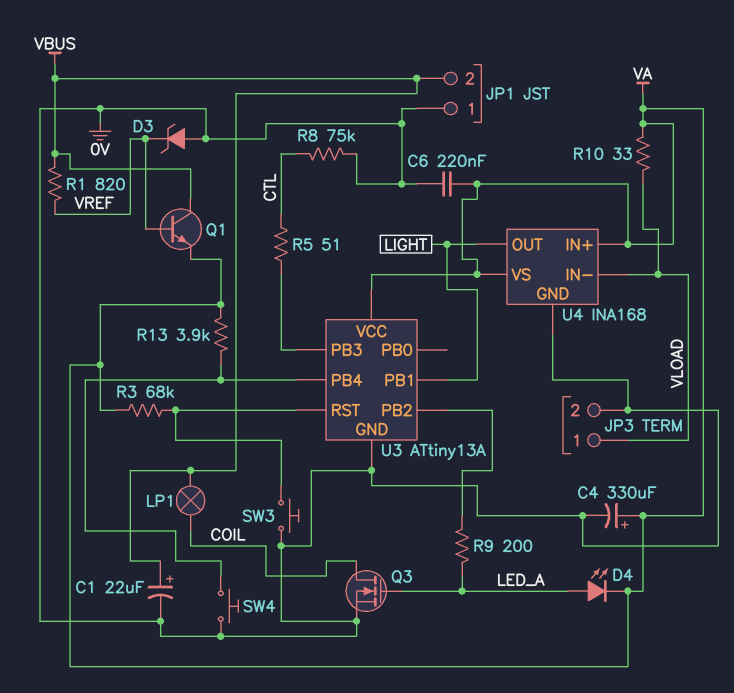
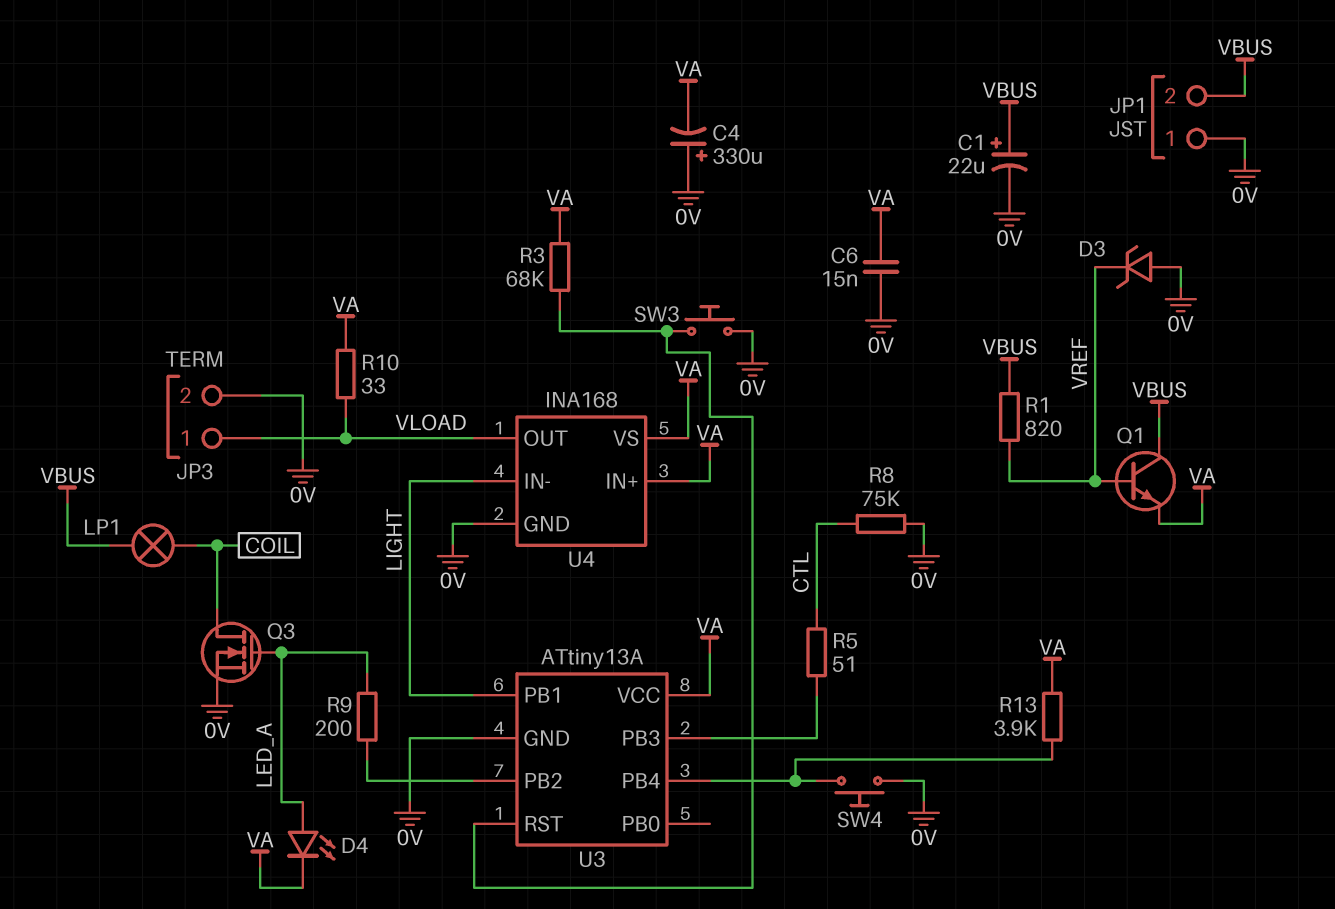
C4: 330uF (plus VA, minus 0V) -> 330uF (plus 0V, minus VA)
C6: 220nF (0V, VA) -> 15nF (0V, VA)
U4 pin IN-: VLOAD -> LIGHT
U4 pin OUT: LIGHT -> VLOAD

